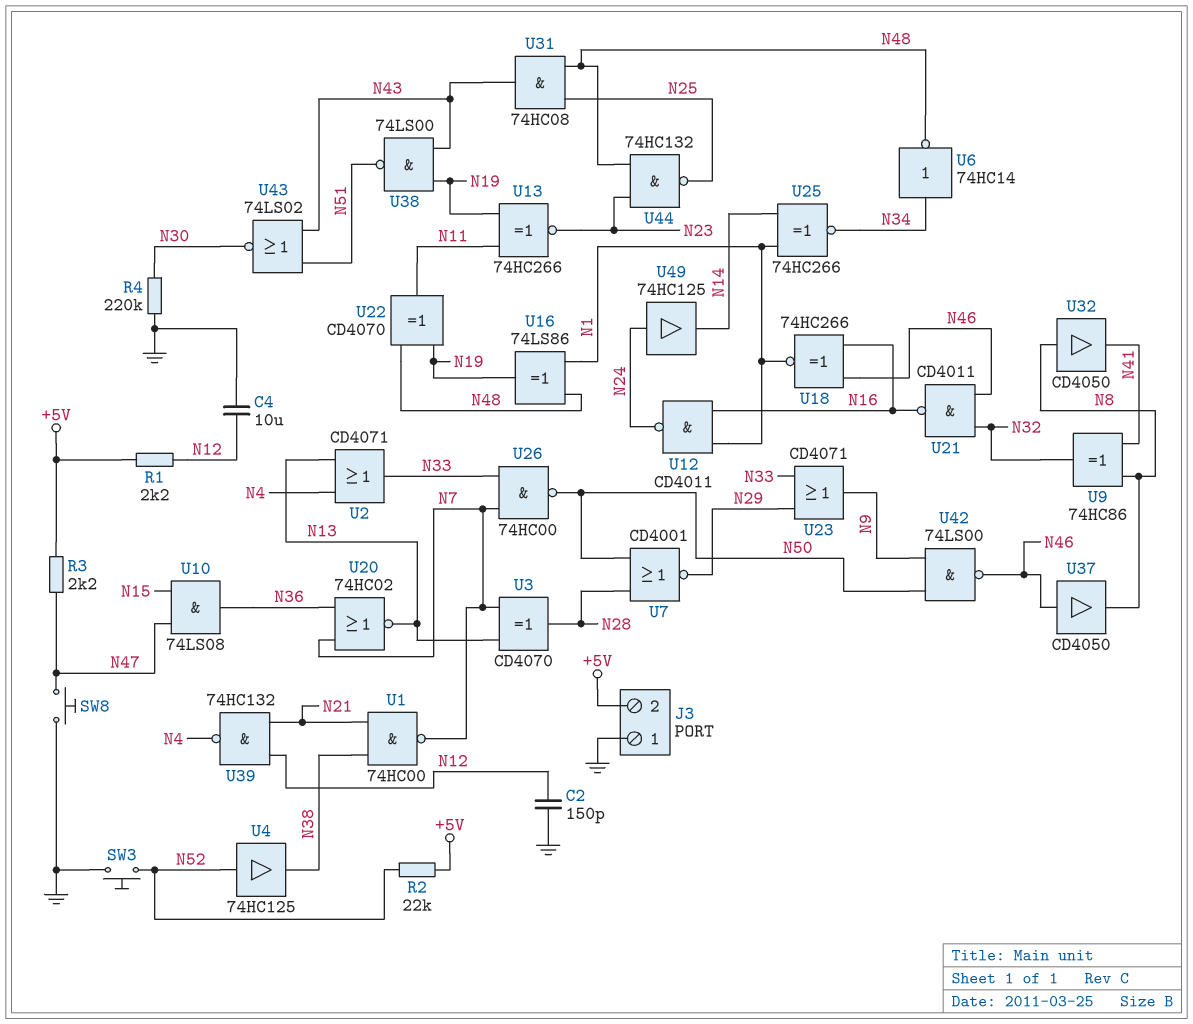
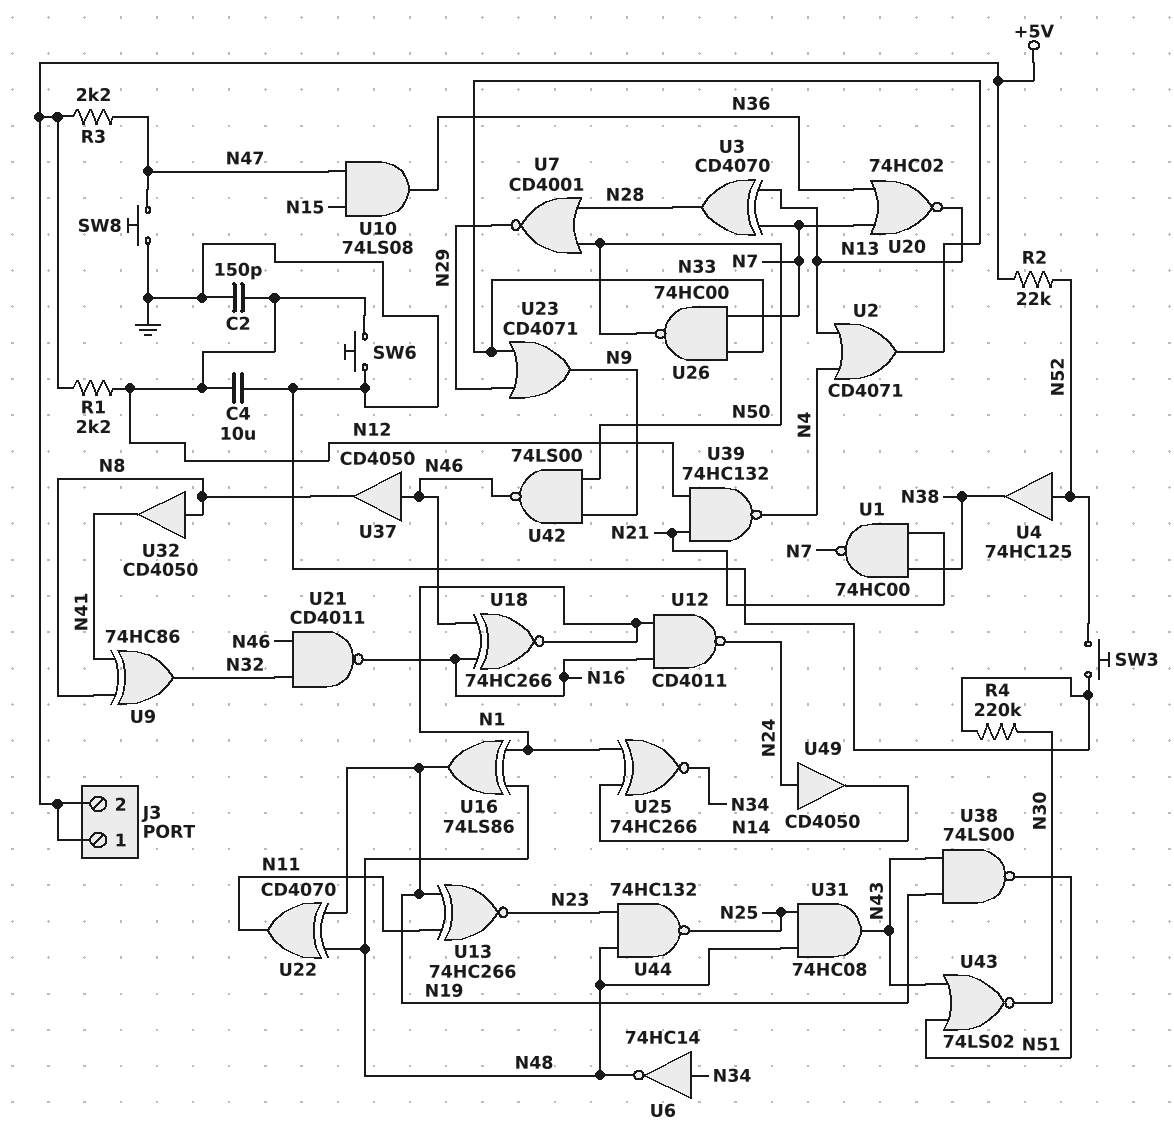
J3 pin 1: GND -> +5V
SW6: none -> button (GND, N12)
U49: buffer 74HC125 (in N24, out N14) -> buffer CD4050 (in N24, out N14)

